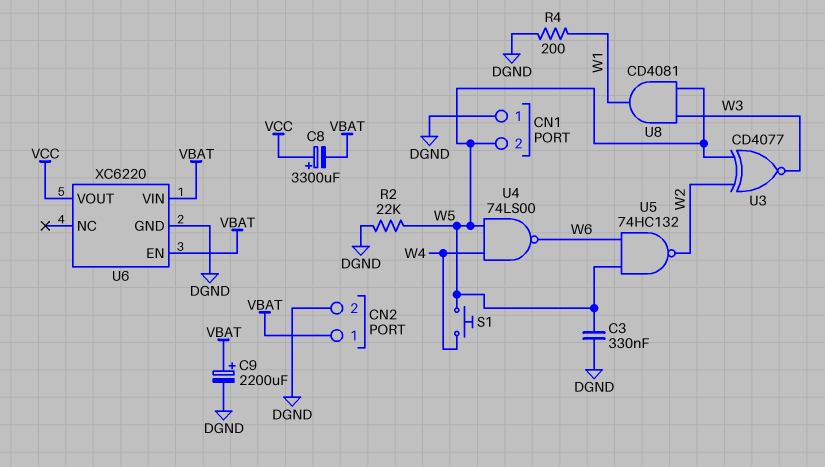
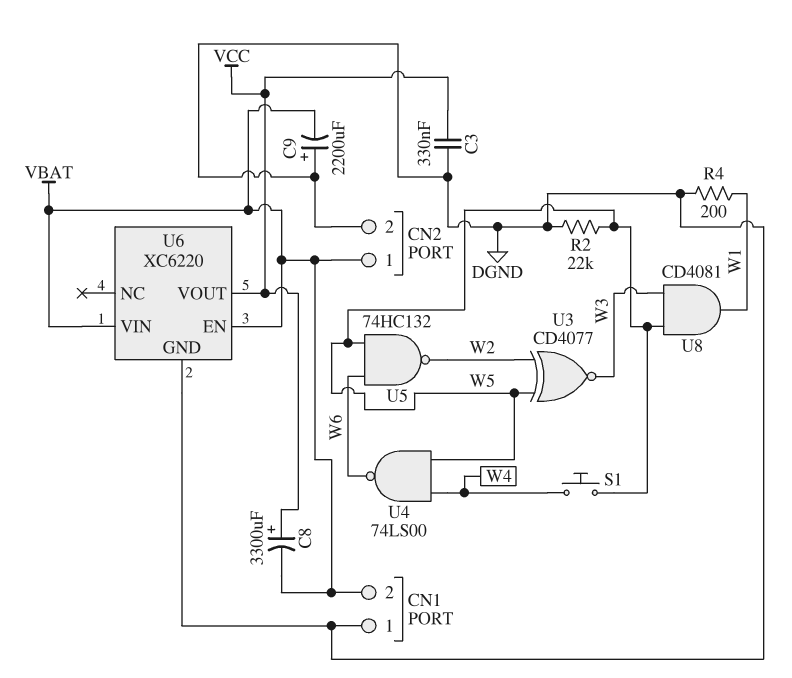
C3: 330nF (DGND, W5) -> 330nF (DGND, VCC)
C9: 2200uF (plus VBAT, minus DGND) -> 2200uF (plus DGND, minus VBAT)
CN1 pin 2: W5 -> VBAT

